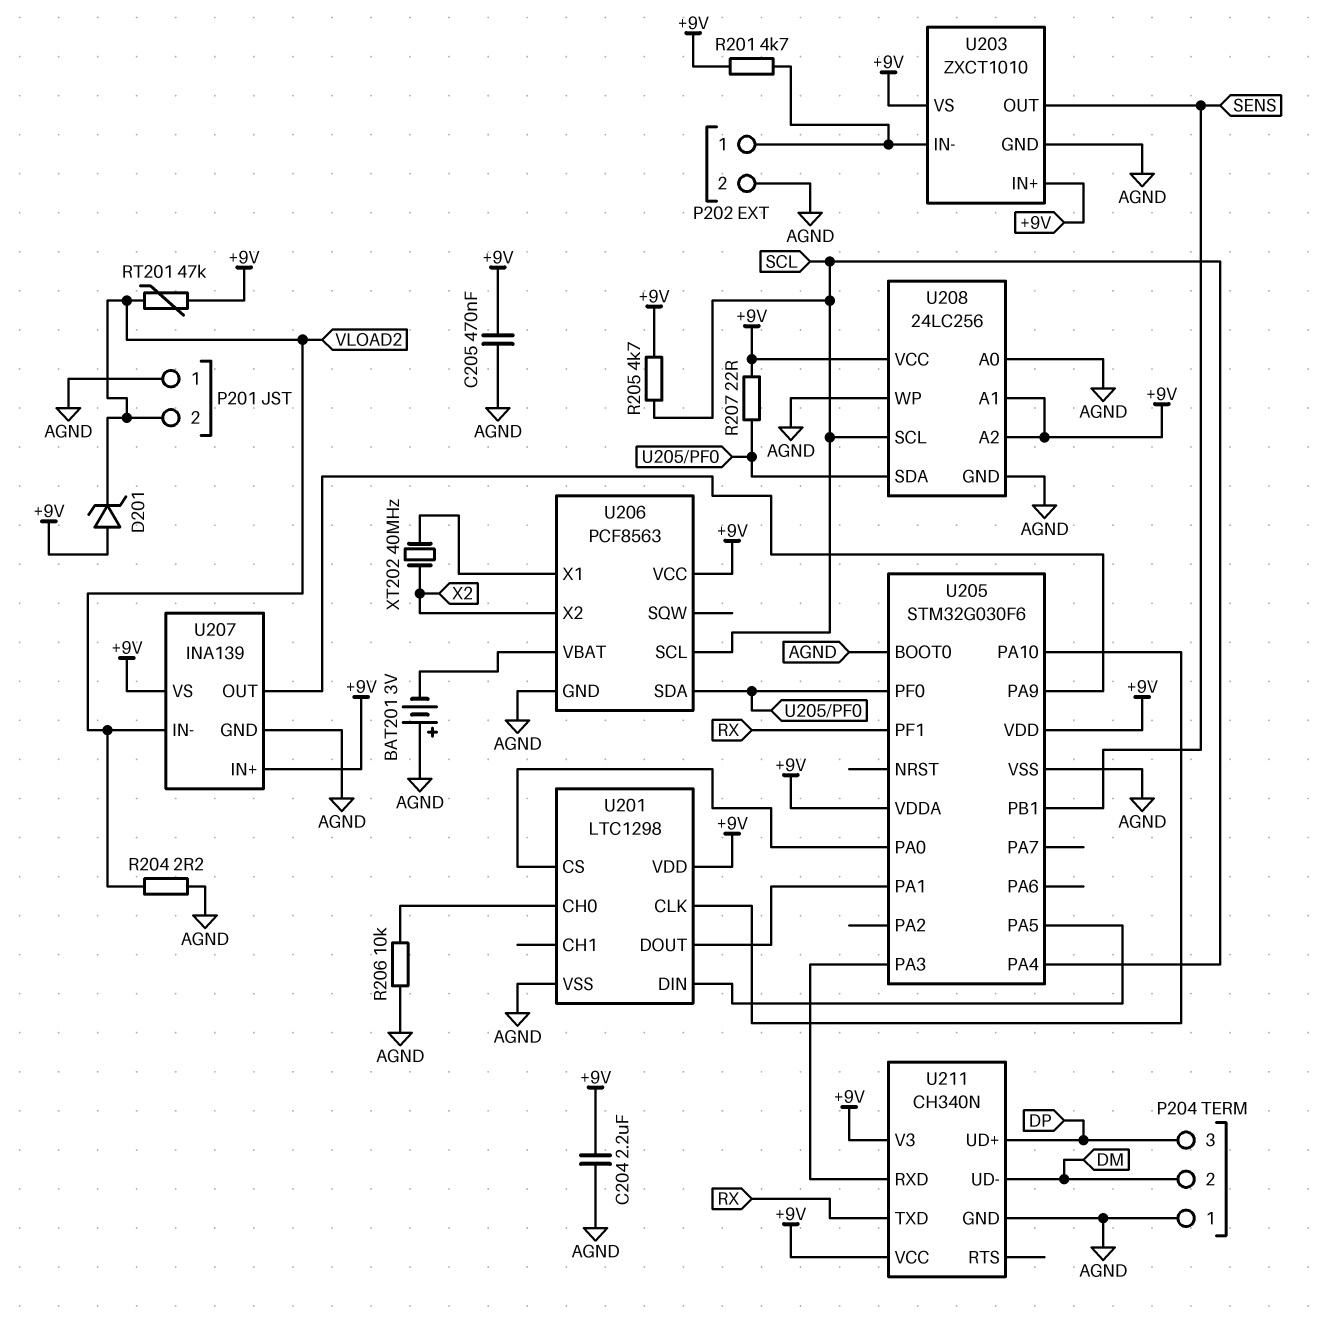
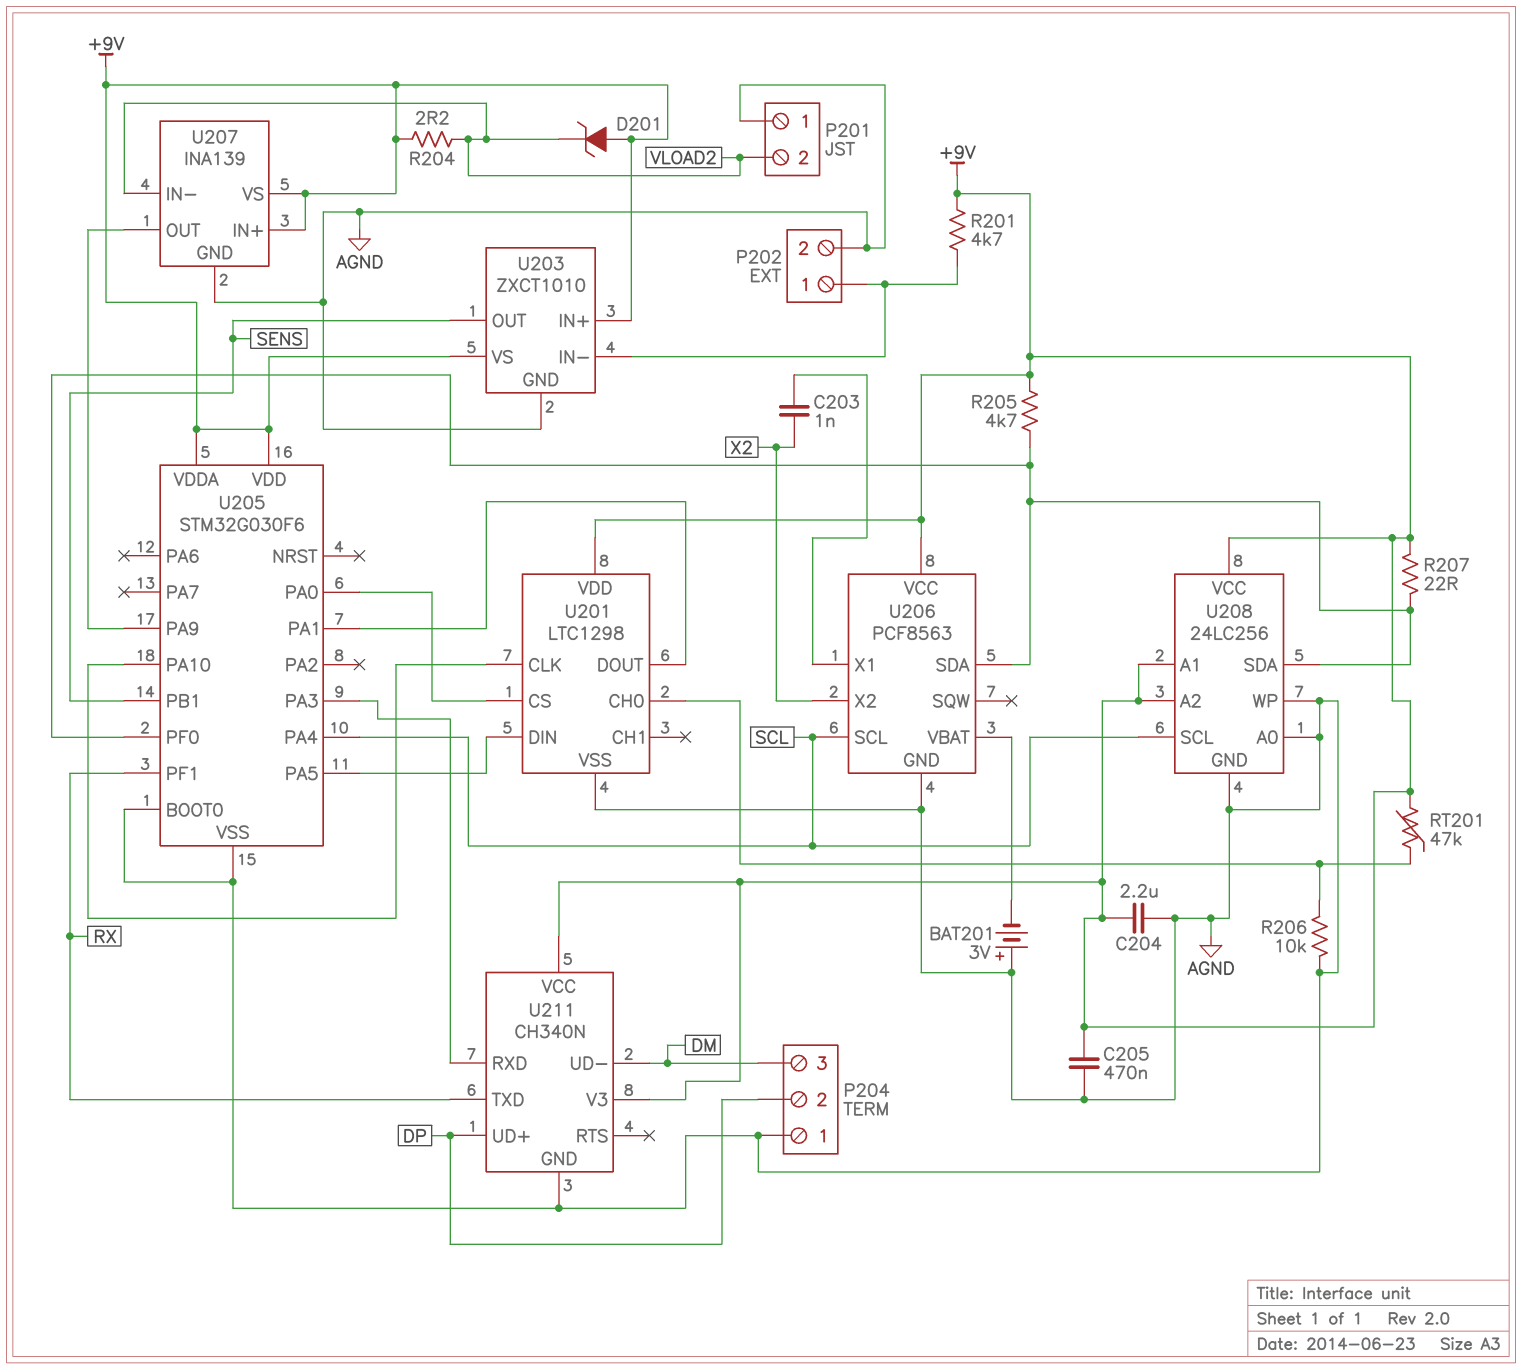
C203: none -> 1nF (U206/X1, X2)
P204 pin 2: DM -> DP
P204 pin 3: DP -> DM
R204: 2.2 (AGND, VLOAD2) -> 2.2 (+9V, VLOAD2)
R205: 4.7k (+9V, SCL) -> 4.7k (+9V, U205/PF0)
RT201: 47k (+9V, VLOAD2) -> 47k (+9V, U201/CH0)
XT202: 40MHz (U206/X1, X2) -> none

